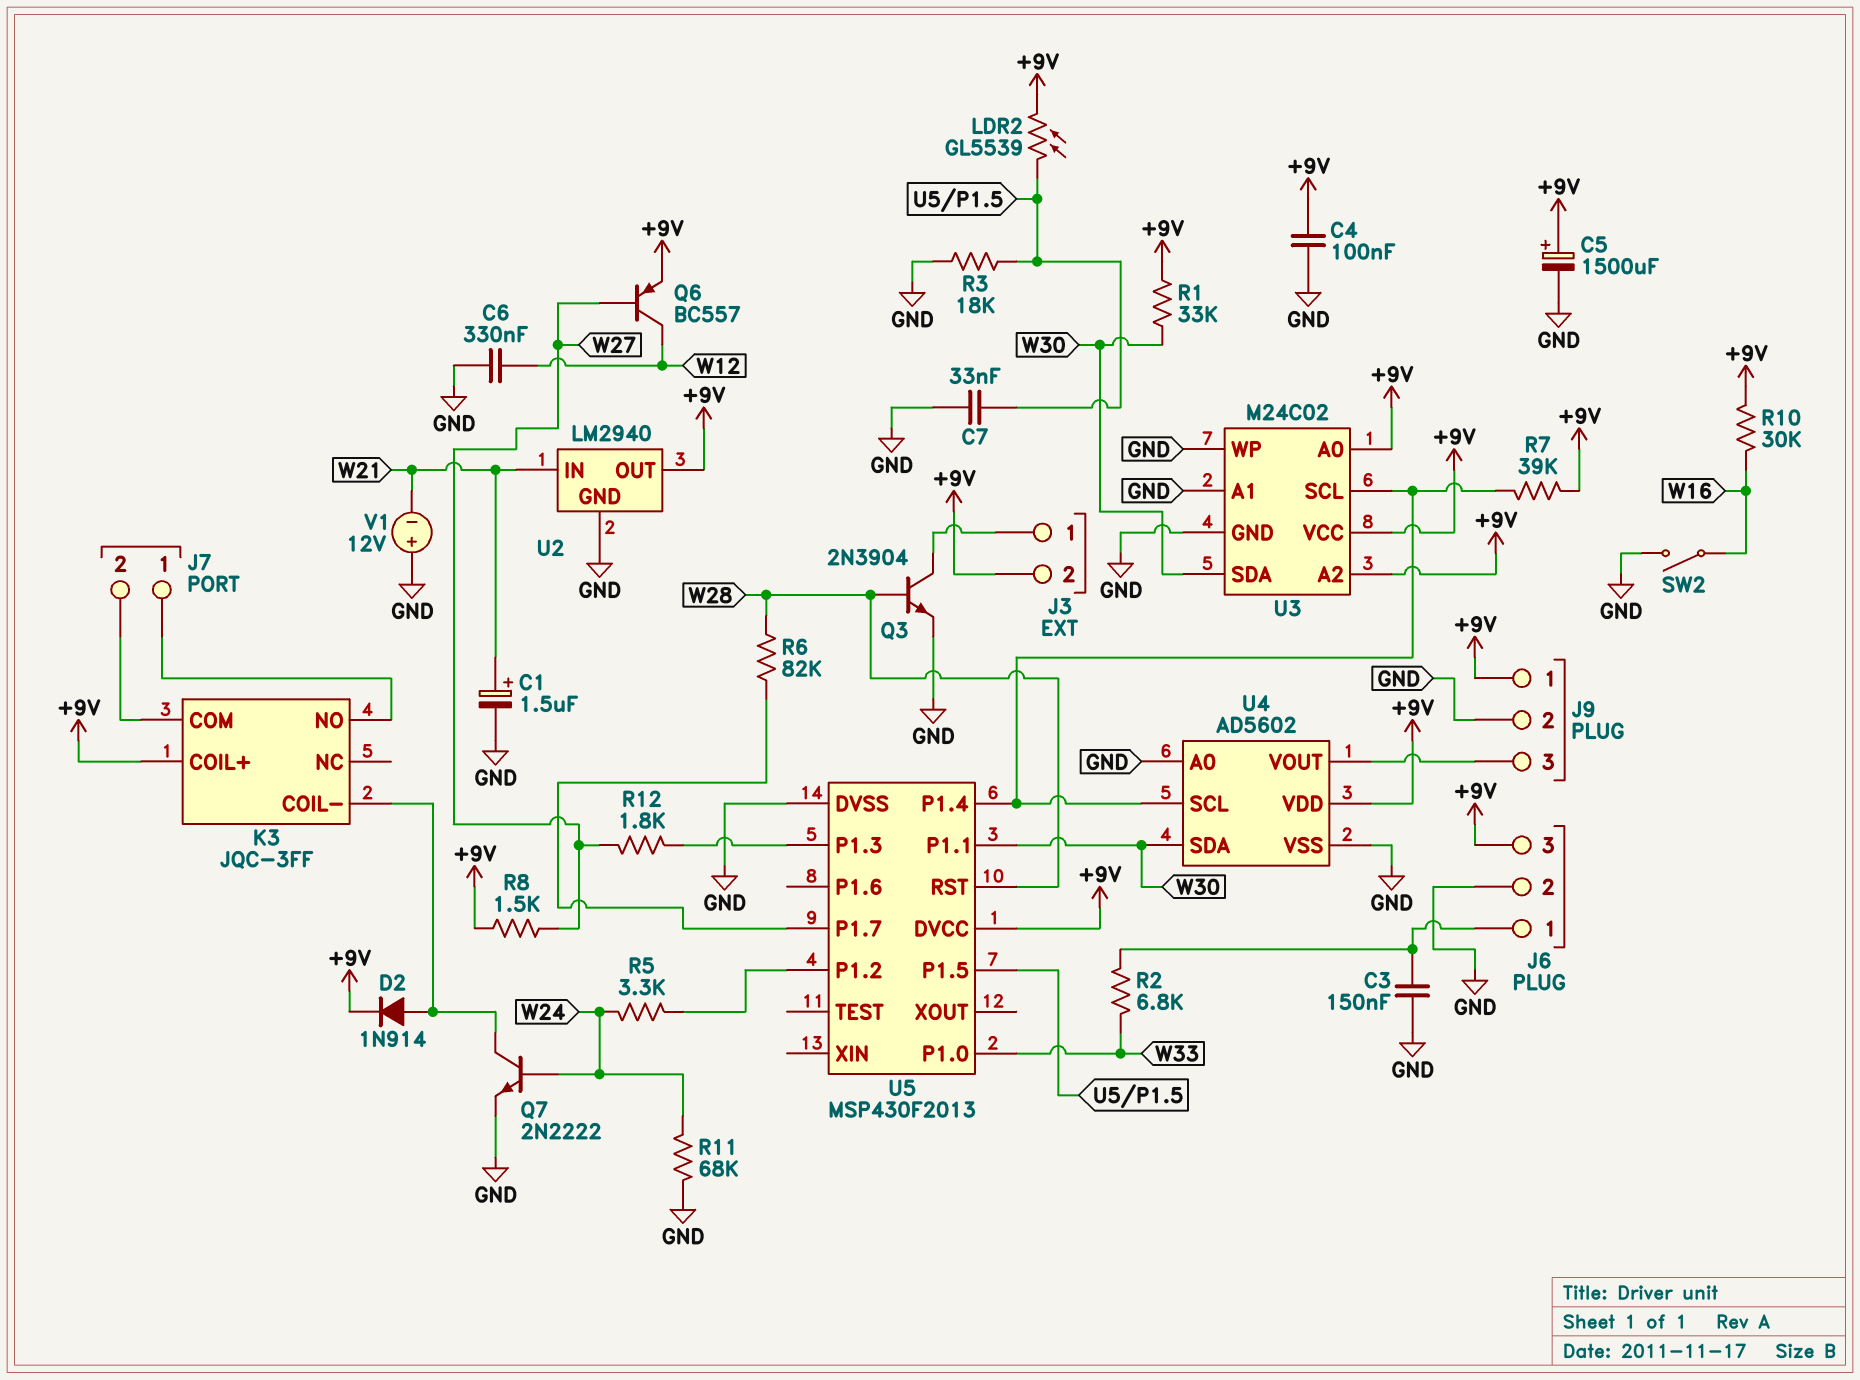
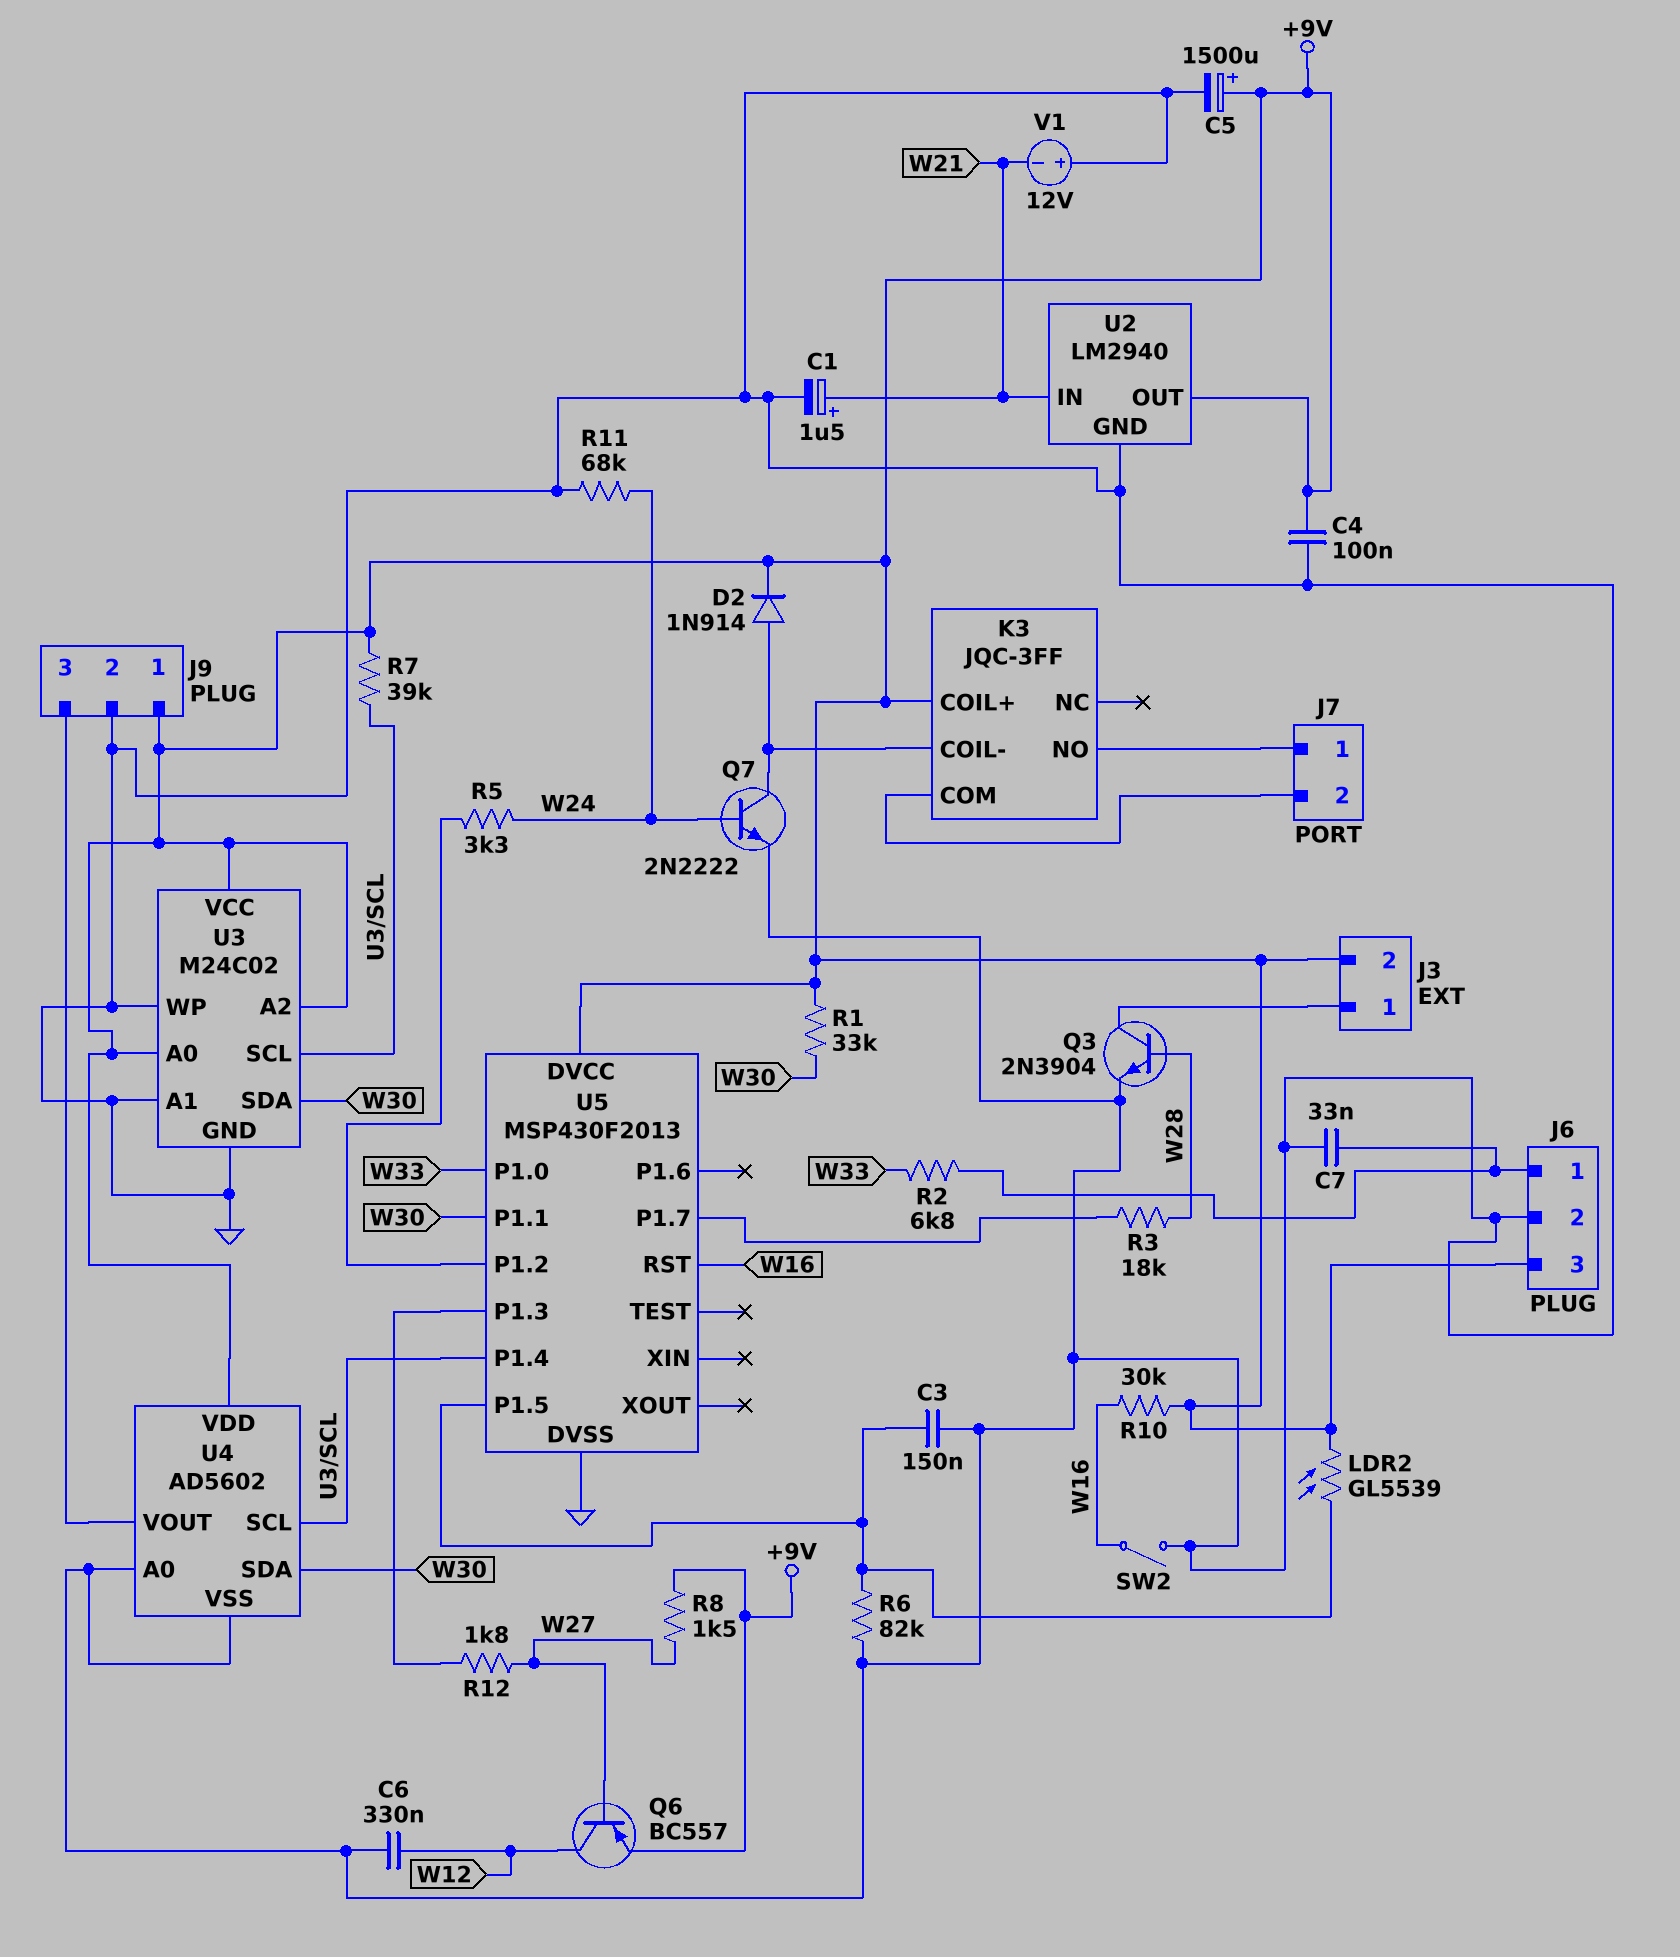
C3: 150nF (GND, J6/1) -> 150nF (GND, U5/P1.5)
C7: 33nF (GND, U5/P1.5) -> 33nF (GND, J6/1)
R3: 18k (GND, U5/P1.5) -> 18k (U5/P1.7, W28)
R6: 82k (U5/P1.7, W28) -> 82k (GND, U5/P1.5)
U5 pin RST: W28 -> W16

